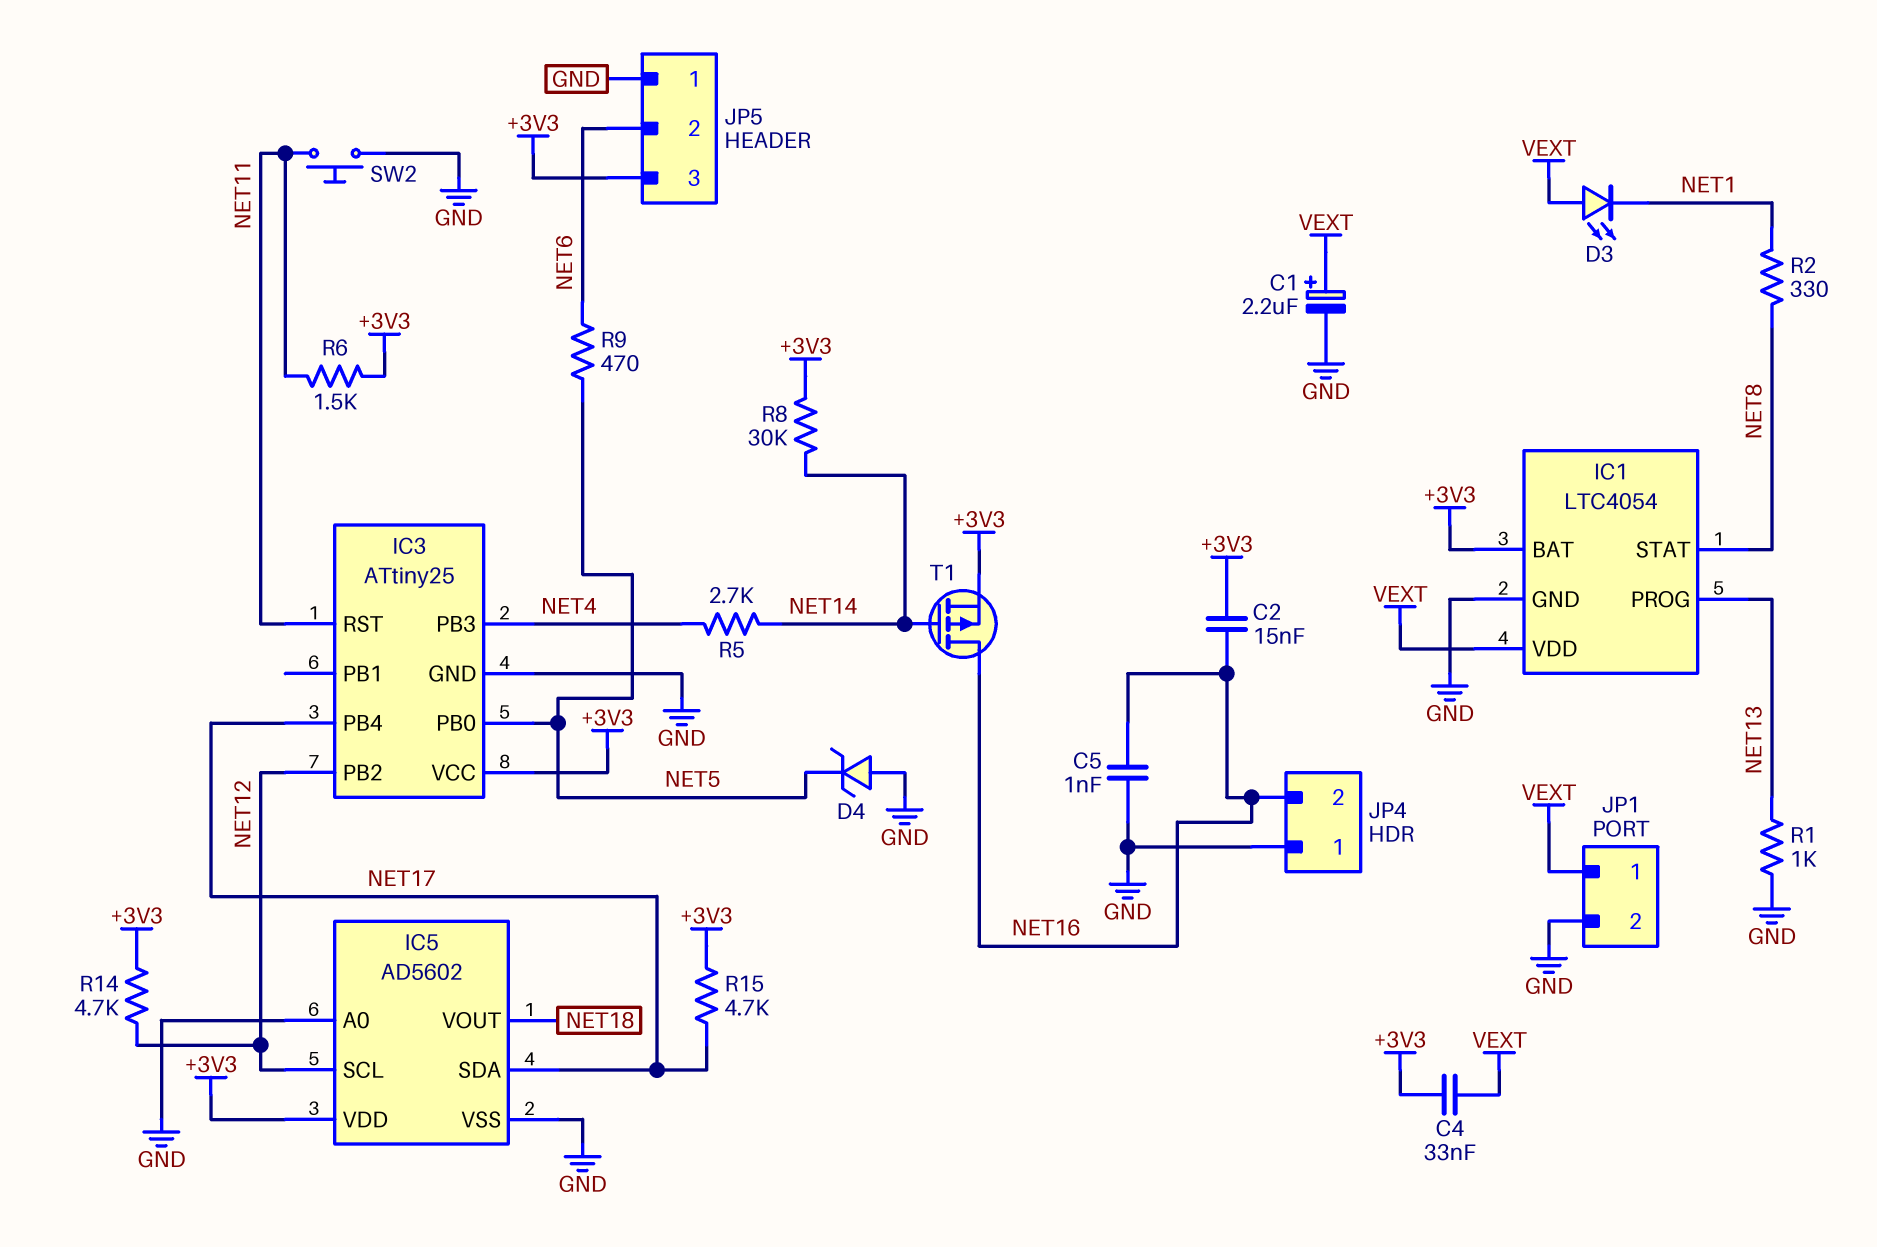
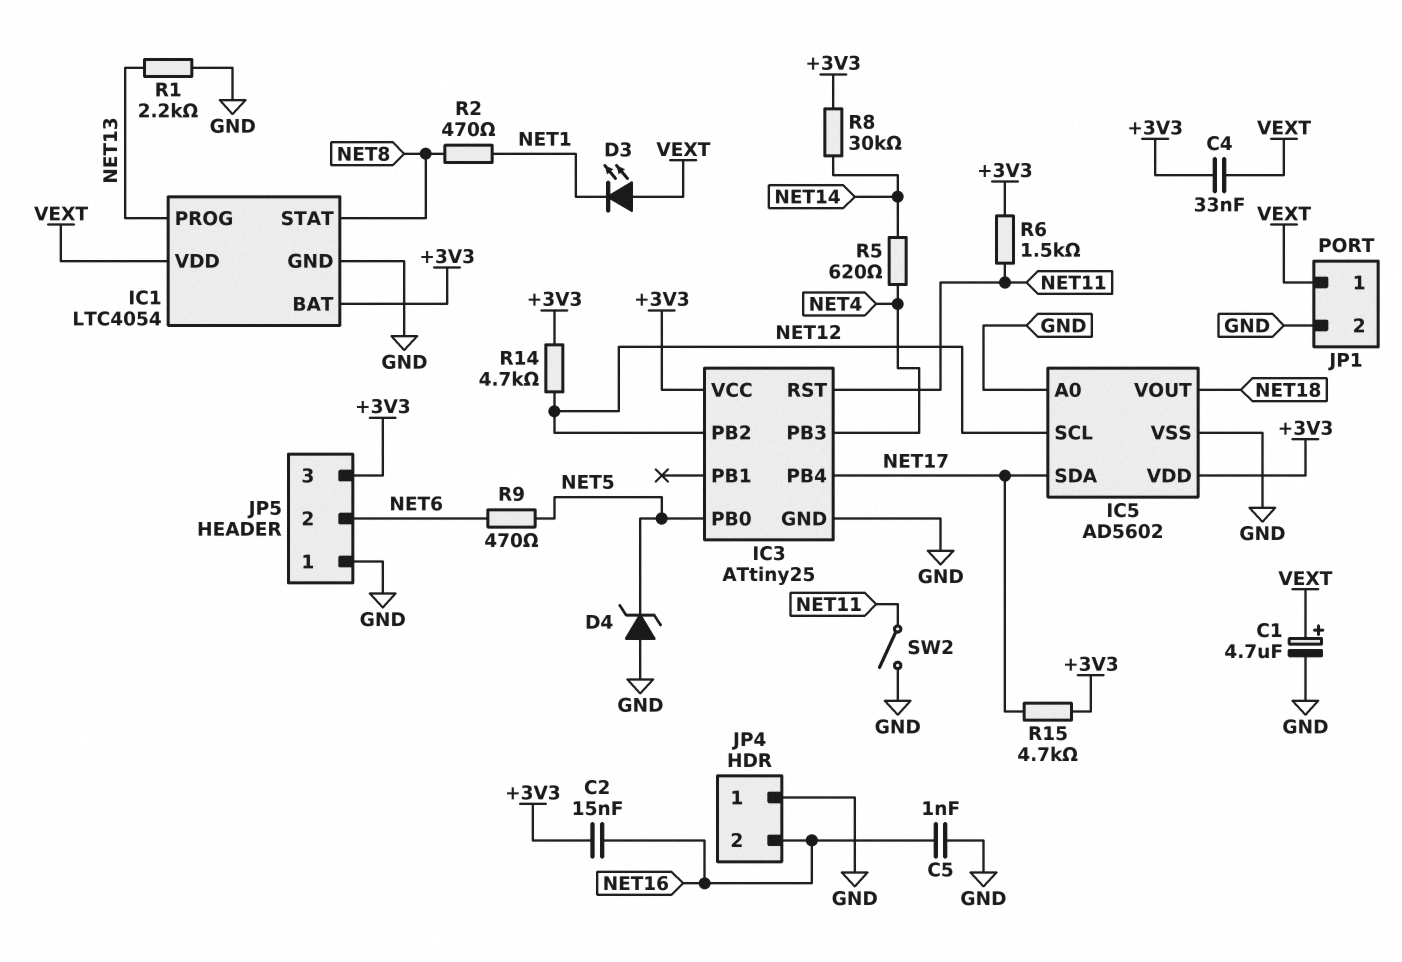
C1: 2.2uF (plus VEXT, minus GND) -> 4.7uF (plus VEXT, minus GND)
R1: 1k (GND, NET13) -> 2.2k (GND, NET13)
R2: 330 (NET1, NET8) -> 470 (NET1, NET8)
R5: 2.7k (NET4, NET14) -> 620 (NET4, NET14)
SW2: button (GND, NET11) -> switch (GND, NET11)
T1: PMOS (G NET14, D NET16, S +3V3) -> none

